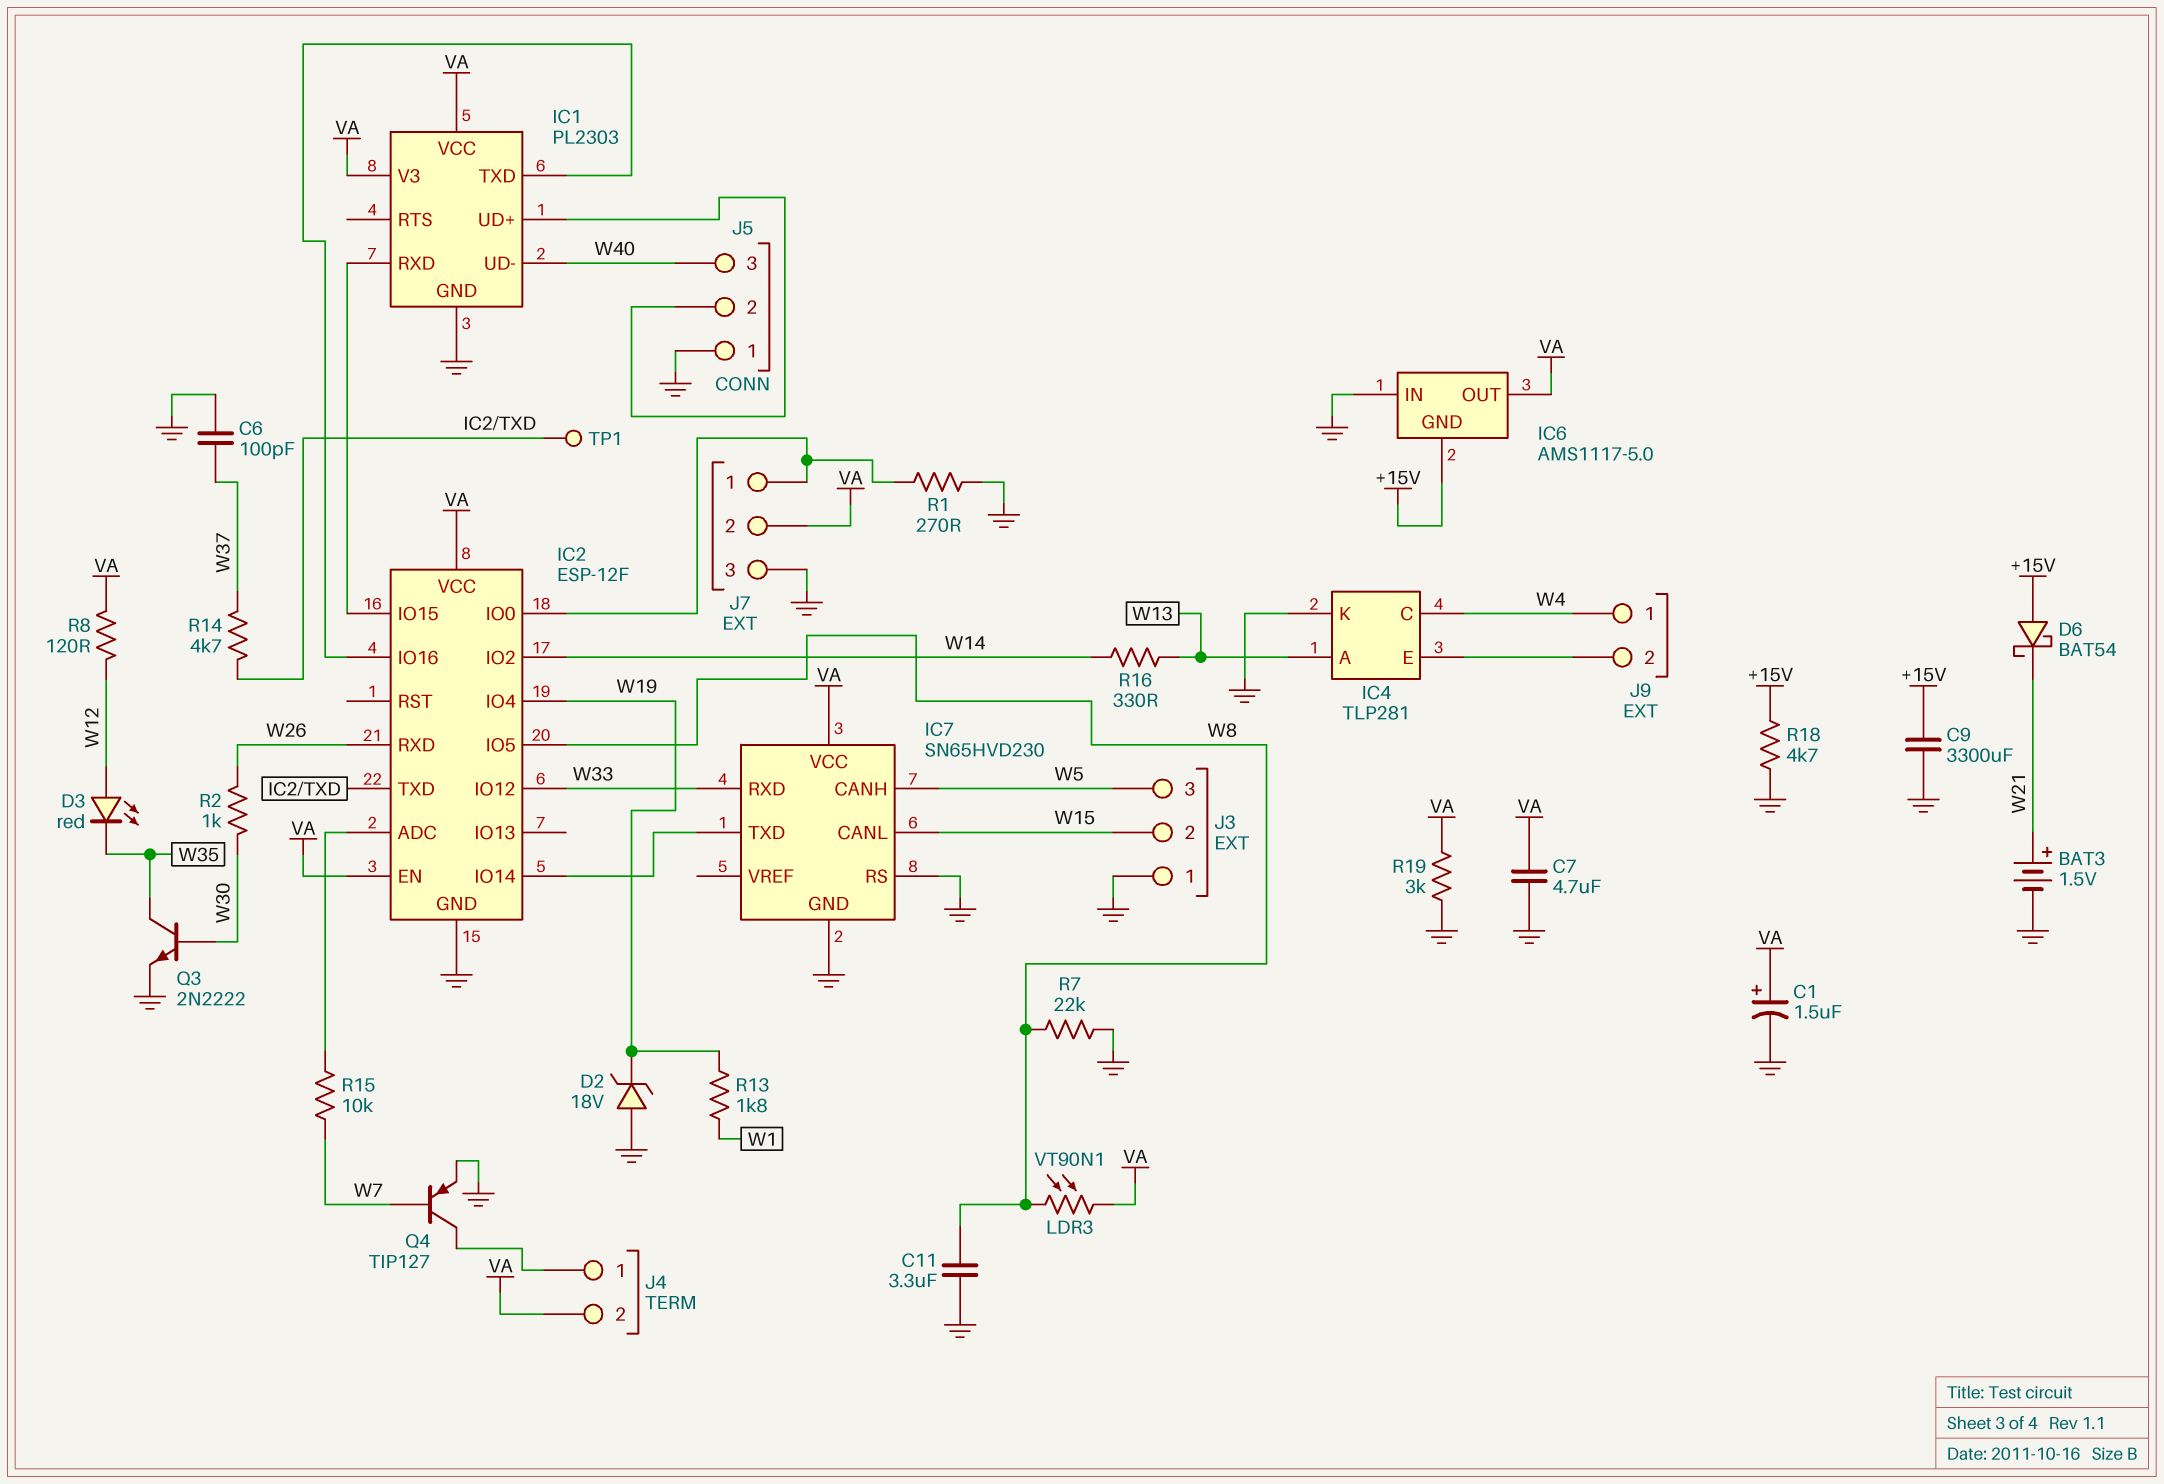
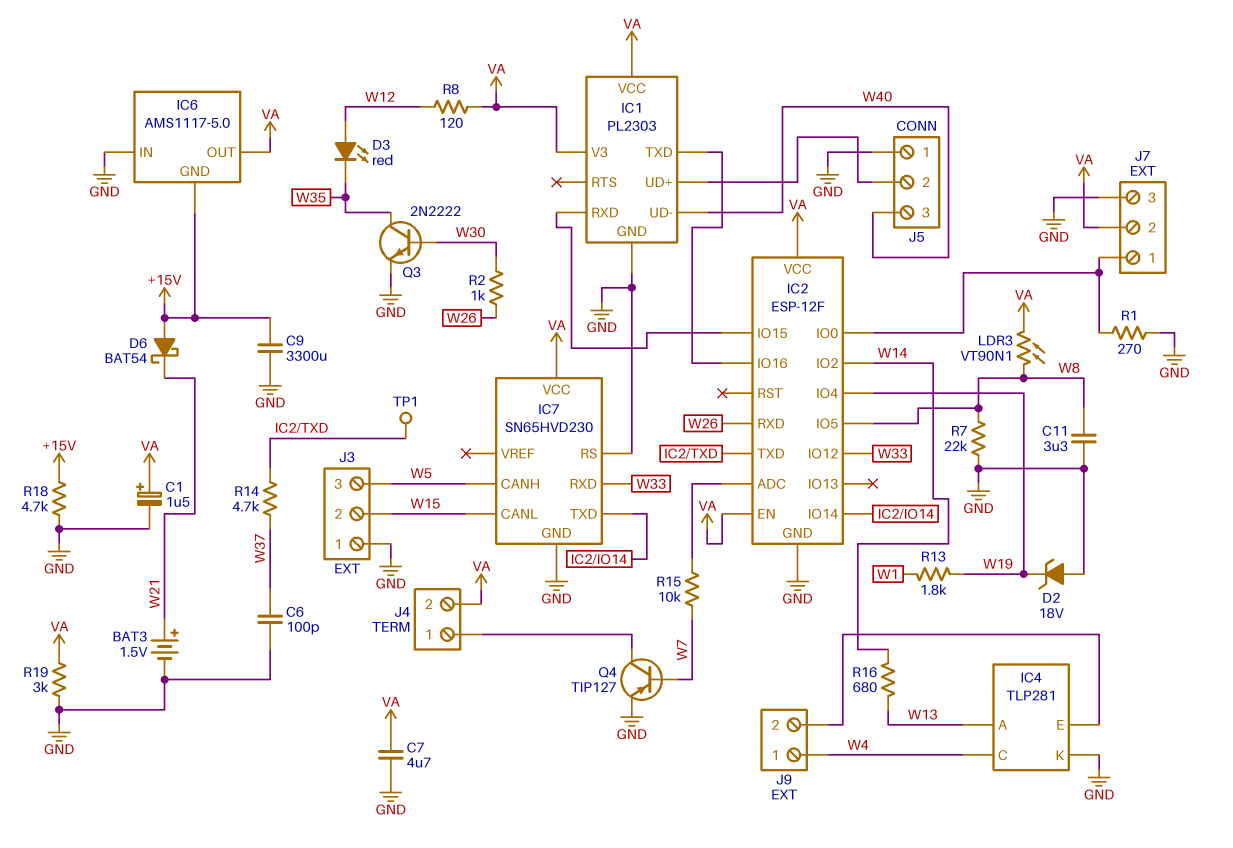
R16: 330 (W13, W14) -> 680 (W13, W14)

